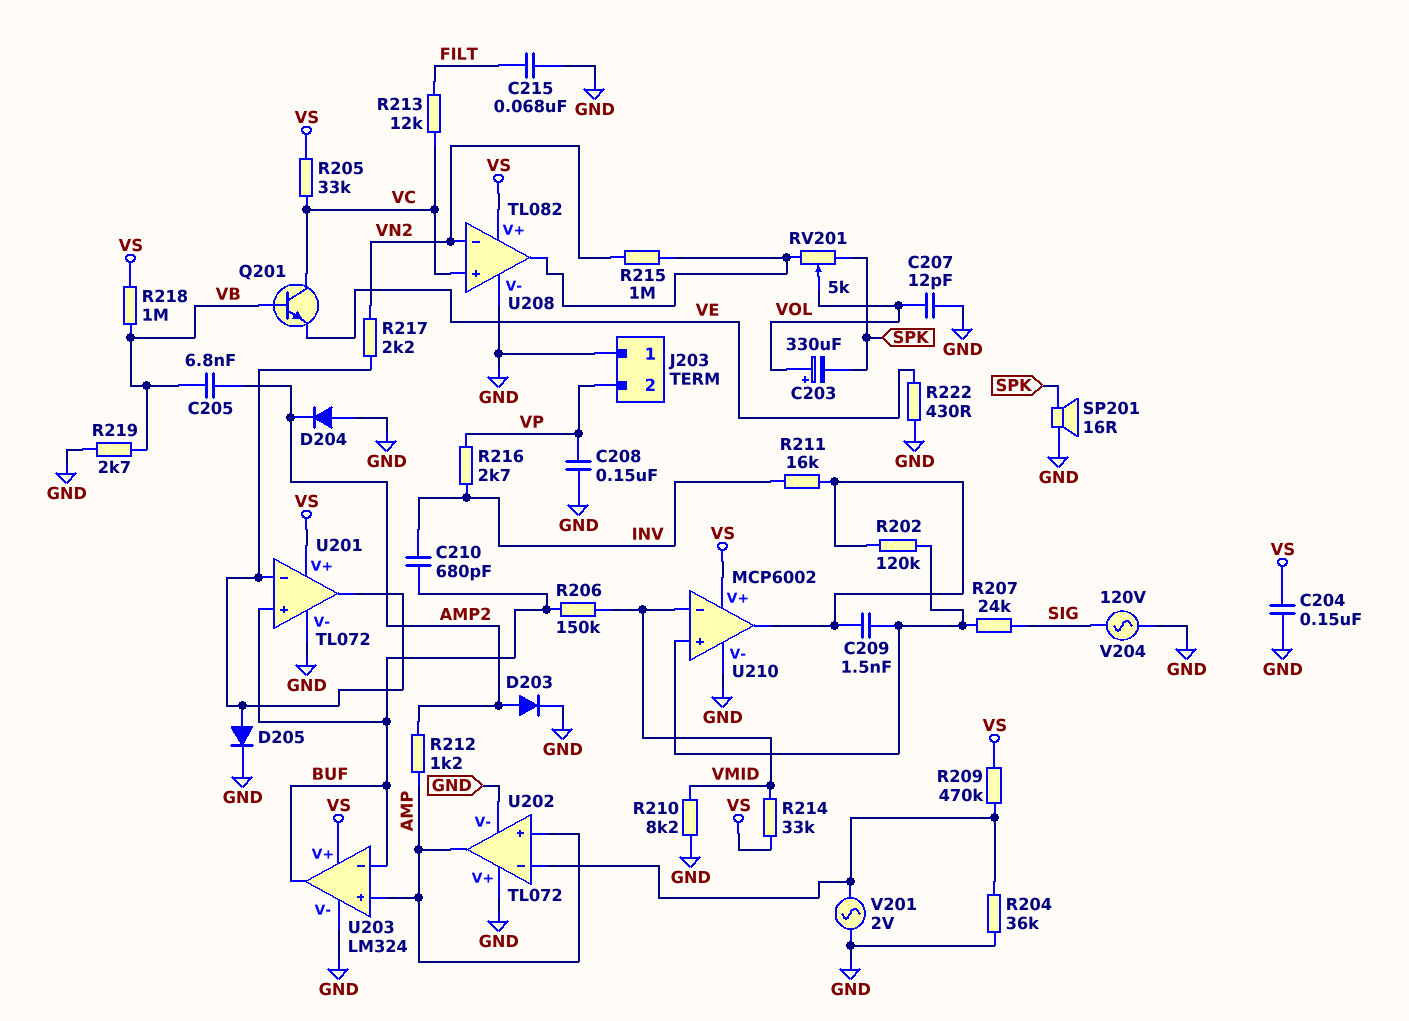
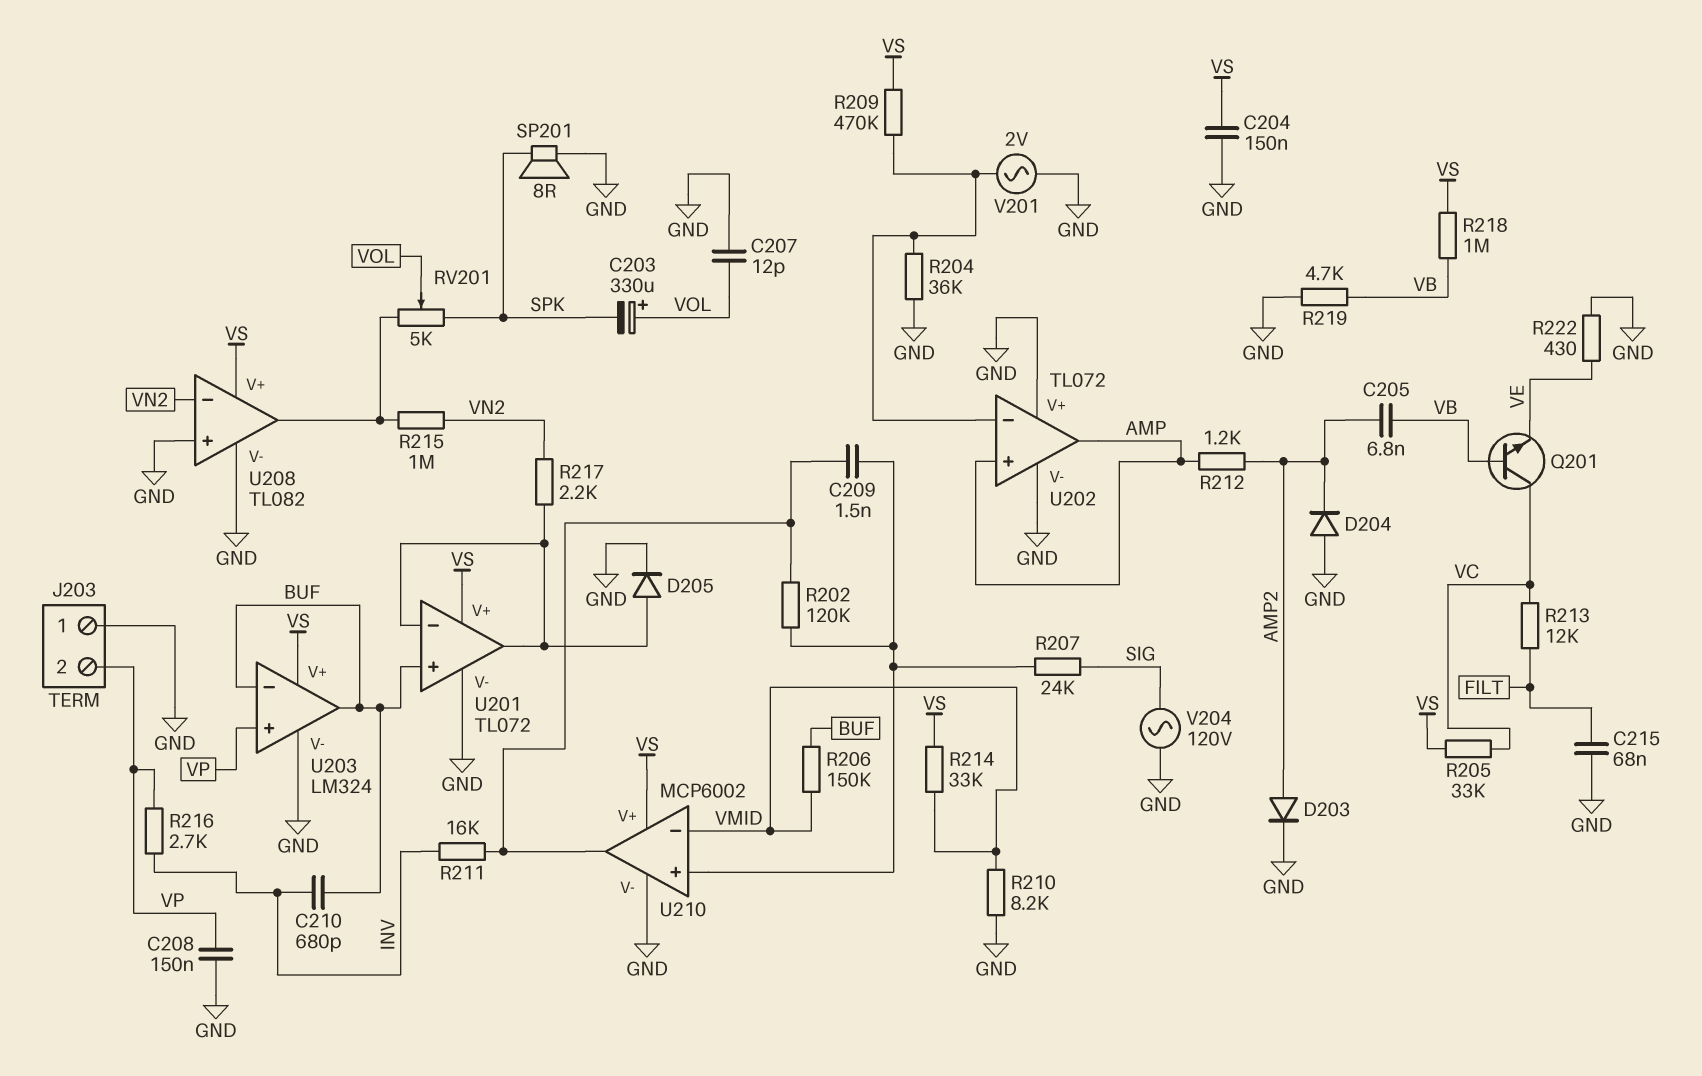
R219: 2.7k (GND, VB) -> 4.7k (GND, VB)
SP201: speaker 16R (GND, SPK) -> speaker 8R (GND, SPK)
U203 pin in+: AMP -> VP
U208 pin in+: VC -> GND

